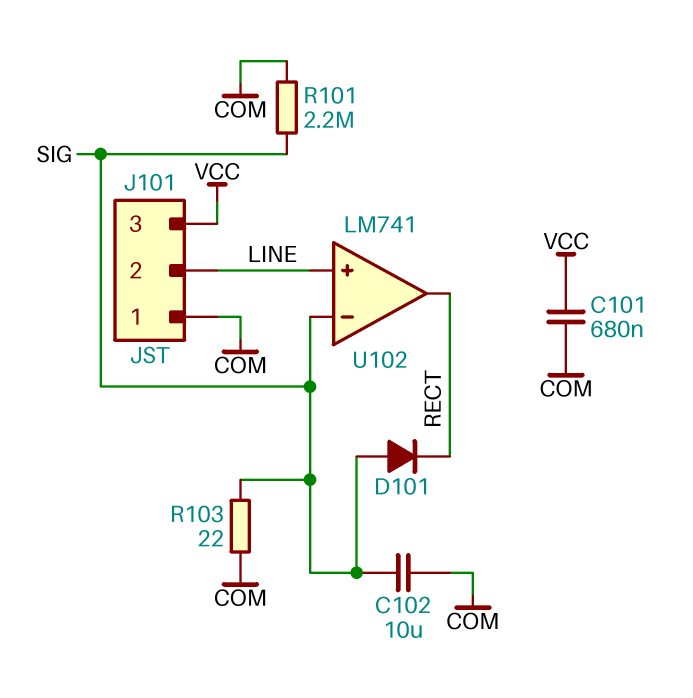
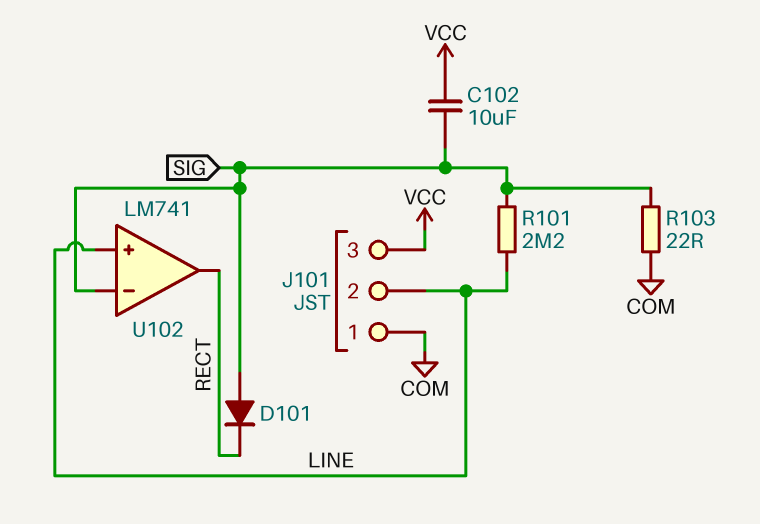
C101: 680nF (COM, VCC) -> none
C102: 10uF (COM, SIG) -> 10uF (SIG, VCC)
R101: 2.2M (COM, SIG) -> 2.2M (LINE, SIG)

